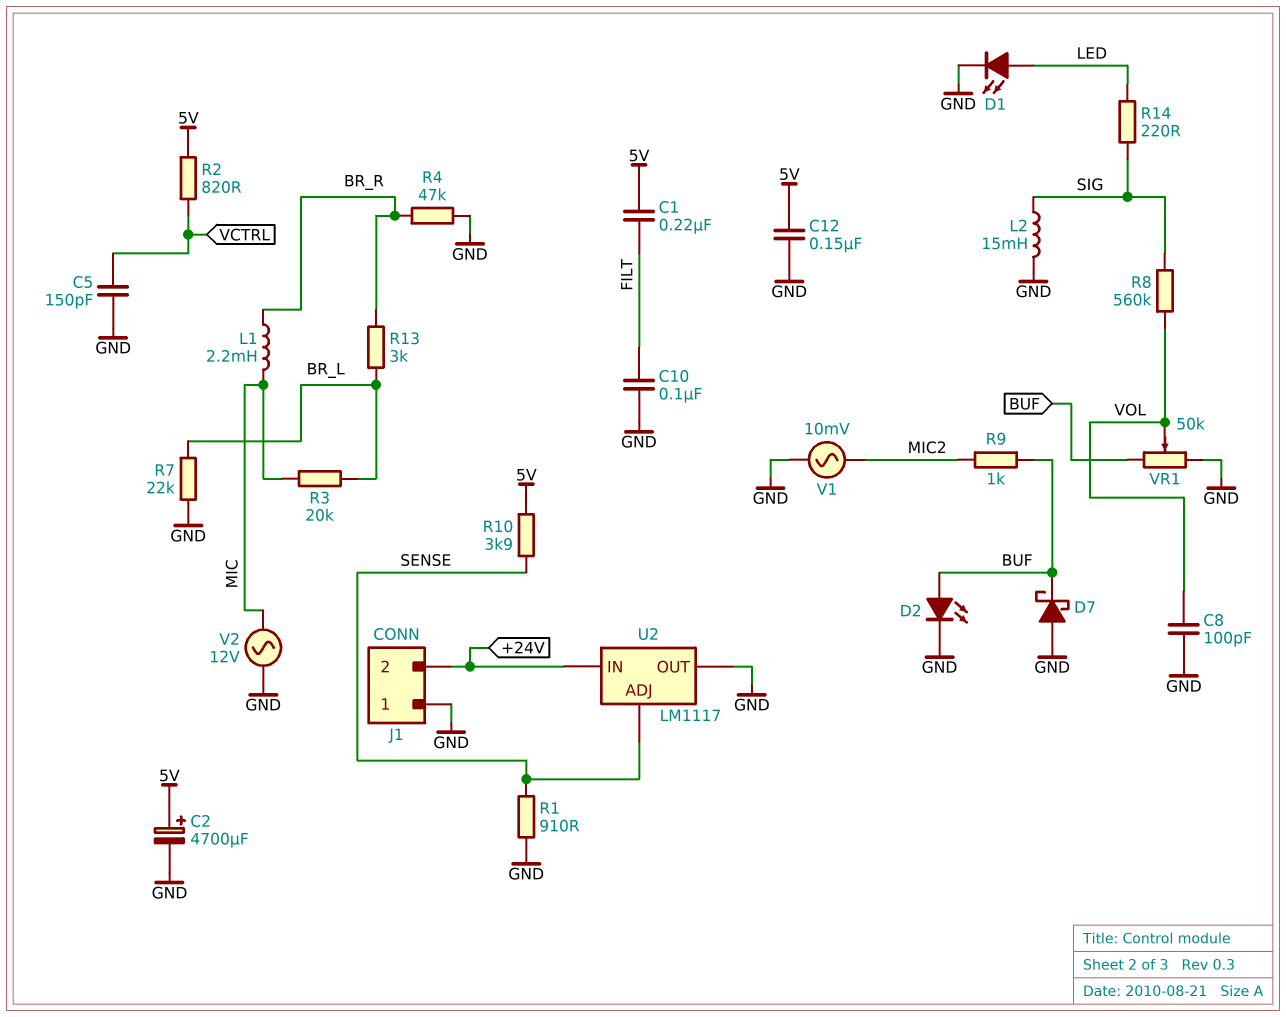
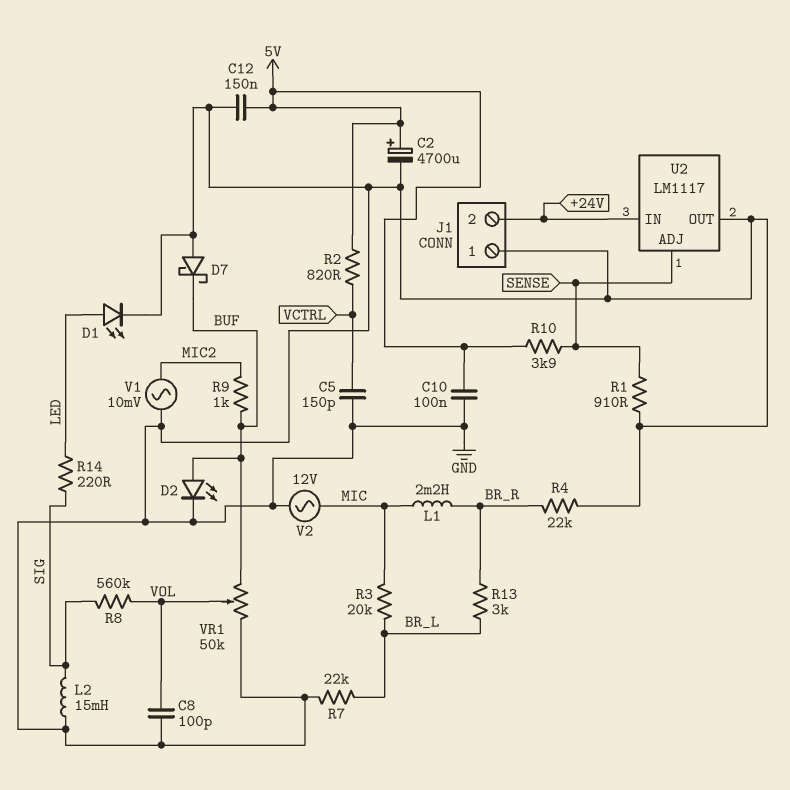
C1: 220nF (5V, FILT) -> none
C10: 100nF (FILT, GND) -> 100nF (5V, GND)
R4: 47k (BR_R, GND) -> 22k (BR_R, GND)

